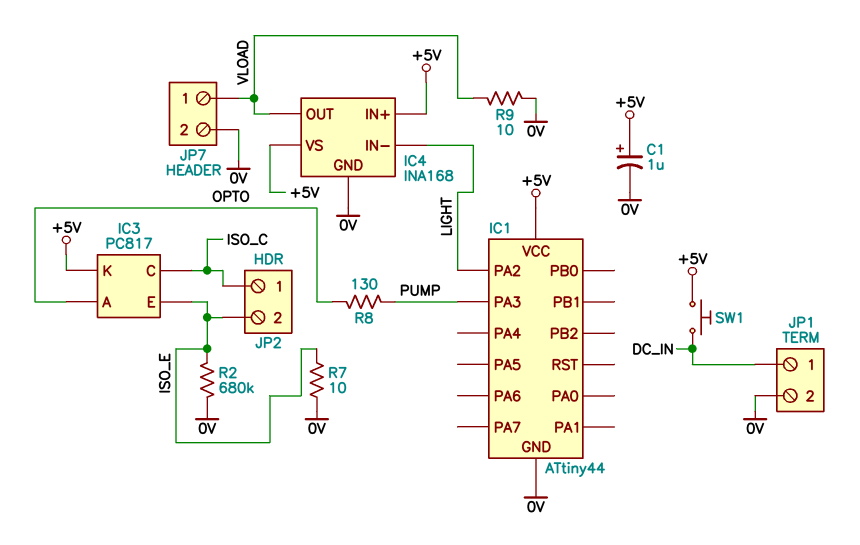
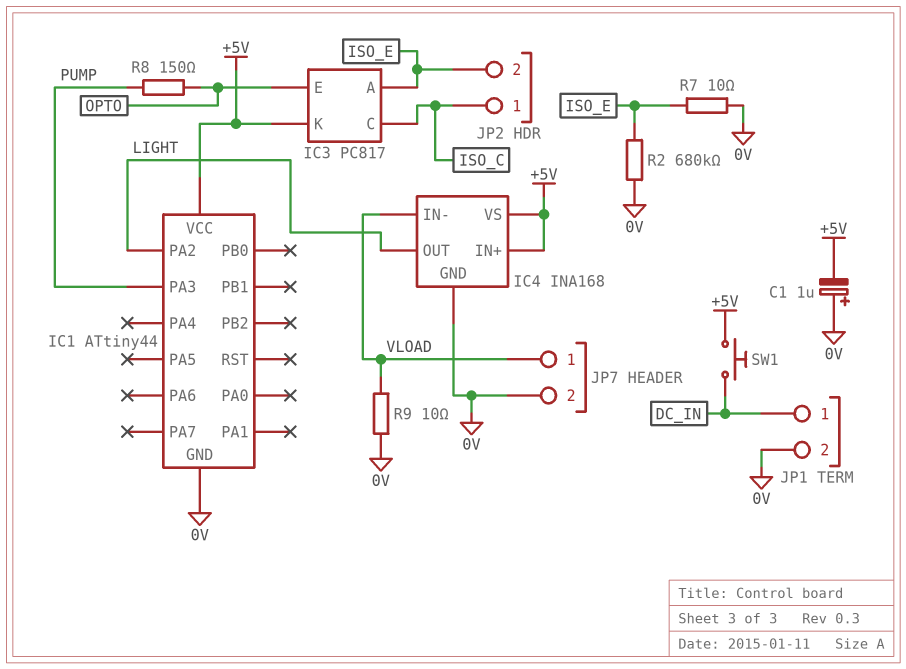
C1: 1uF (plus +5V, minus 0V) -> 1uF (plus 0V, minus +5V)
IC3 pin A: OPTO -> ISO_E
IC3 pin E: ISO_E -> OPTO
IC4 pin IN-: LIGHT -> VLOAD
IC4 pin OUT: VLOAD -> LIGHT
R8: 130 (OPTO, PUMP) -> 150 (OPTO, PUMP)

